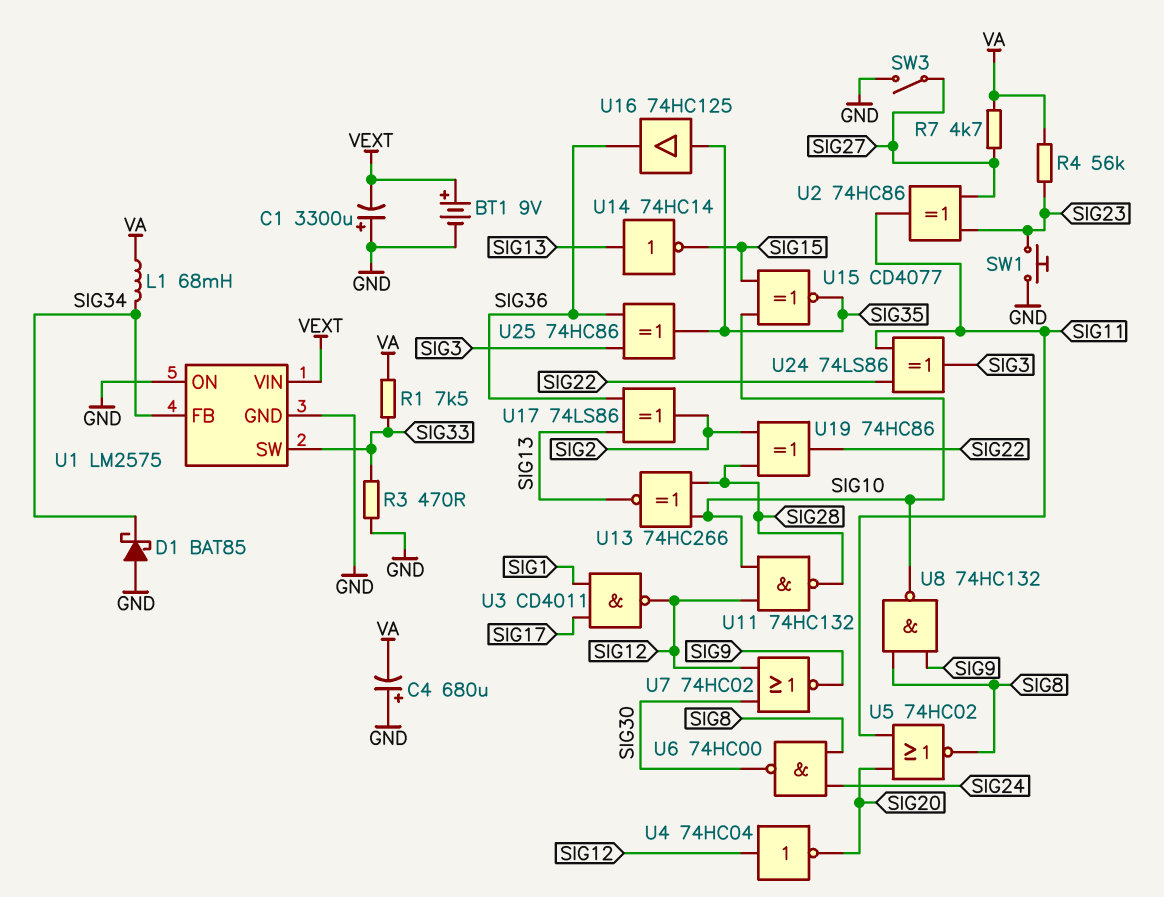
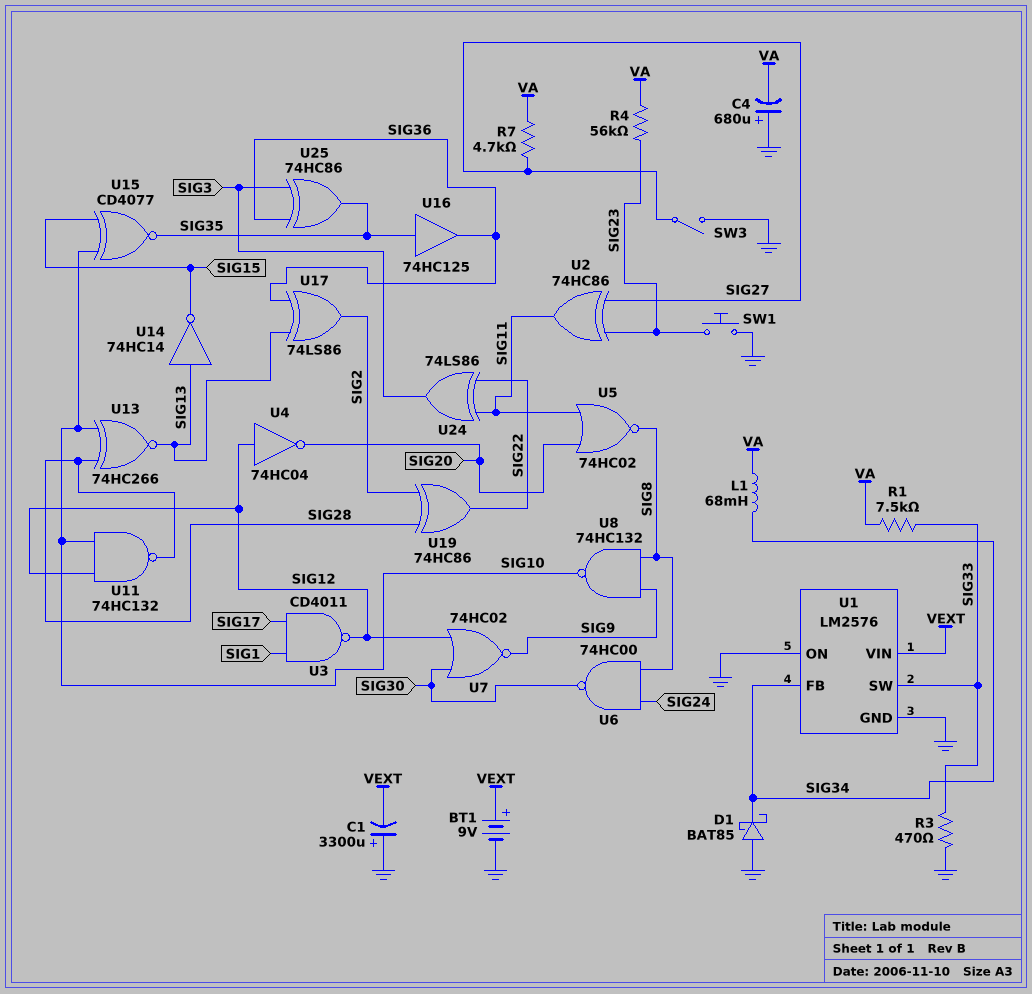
U1: LM2575 -> LM2576

